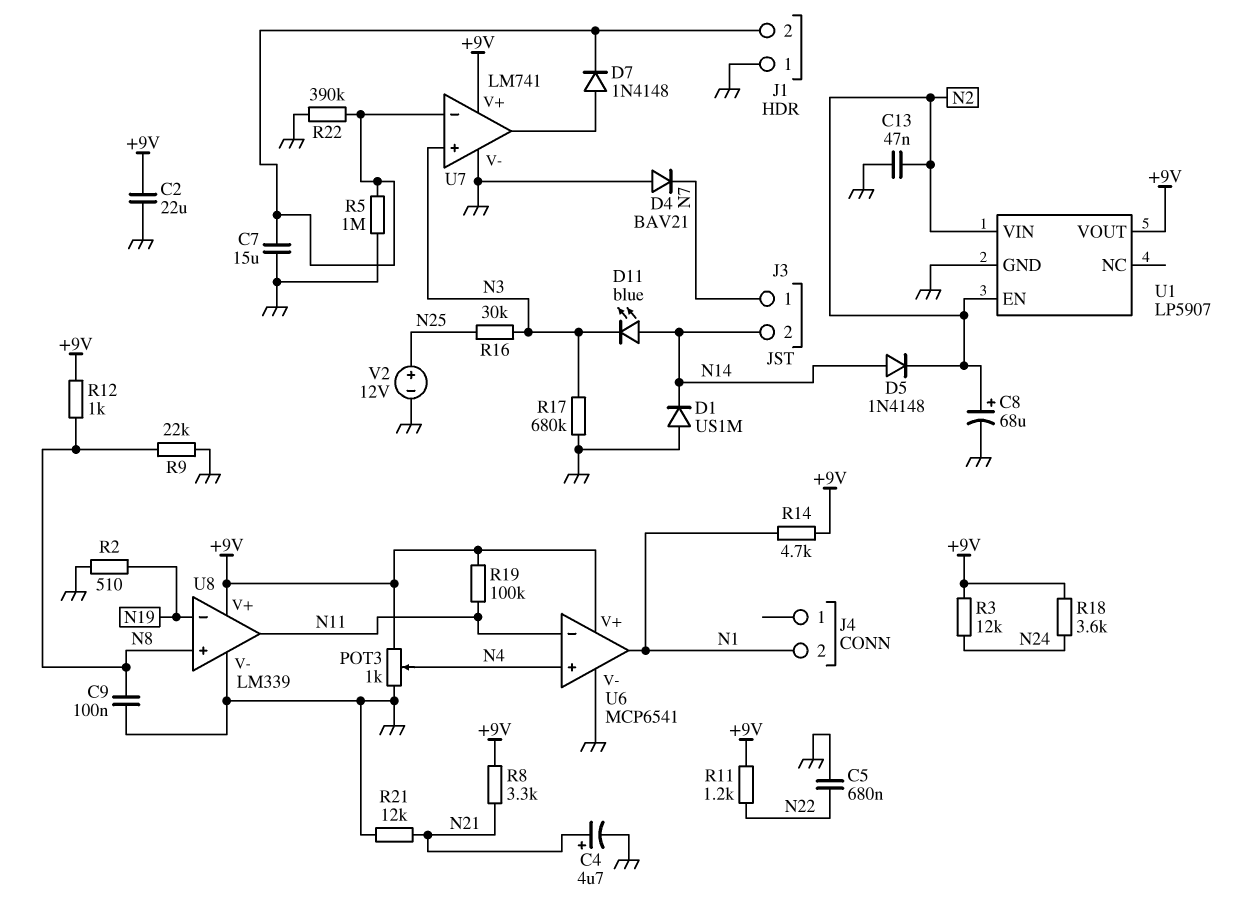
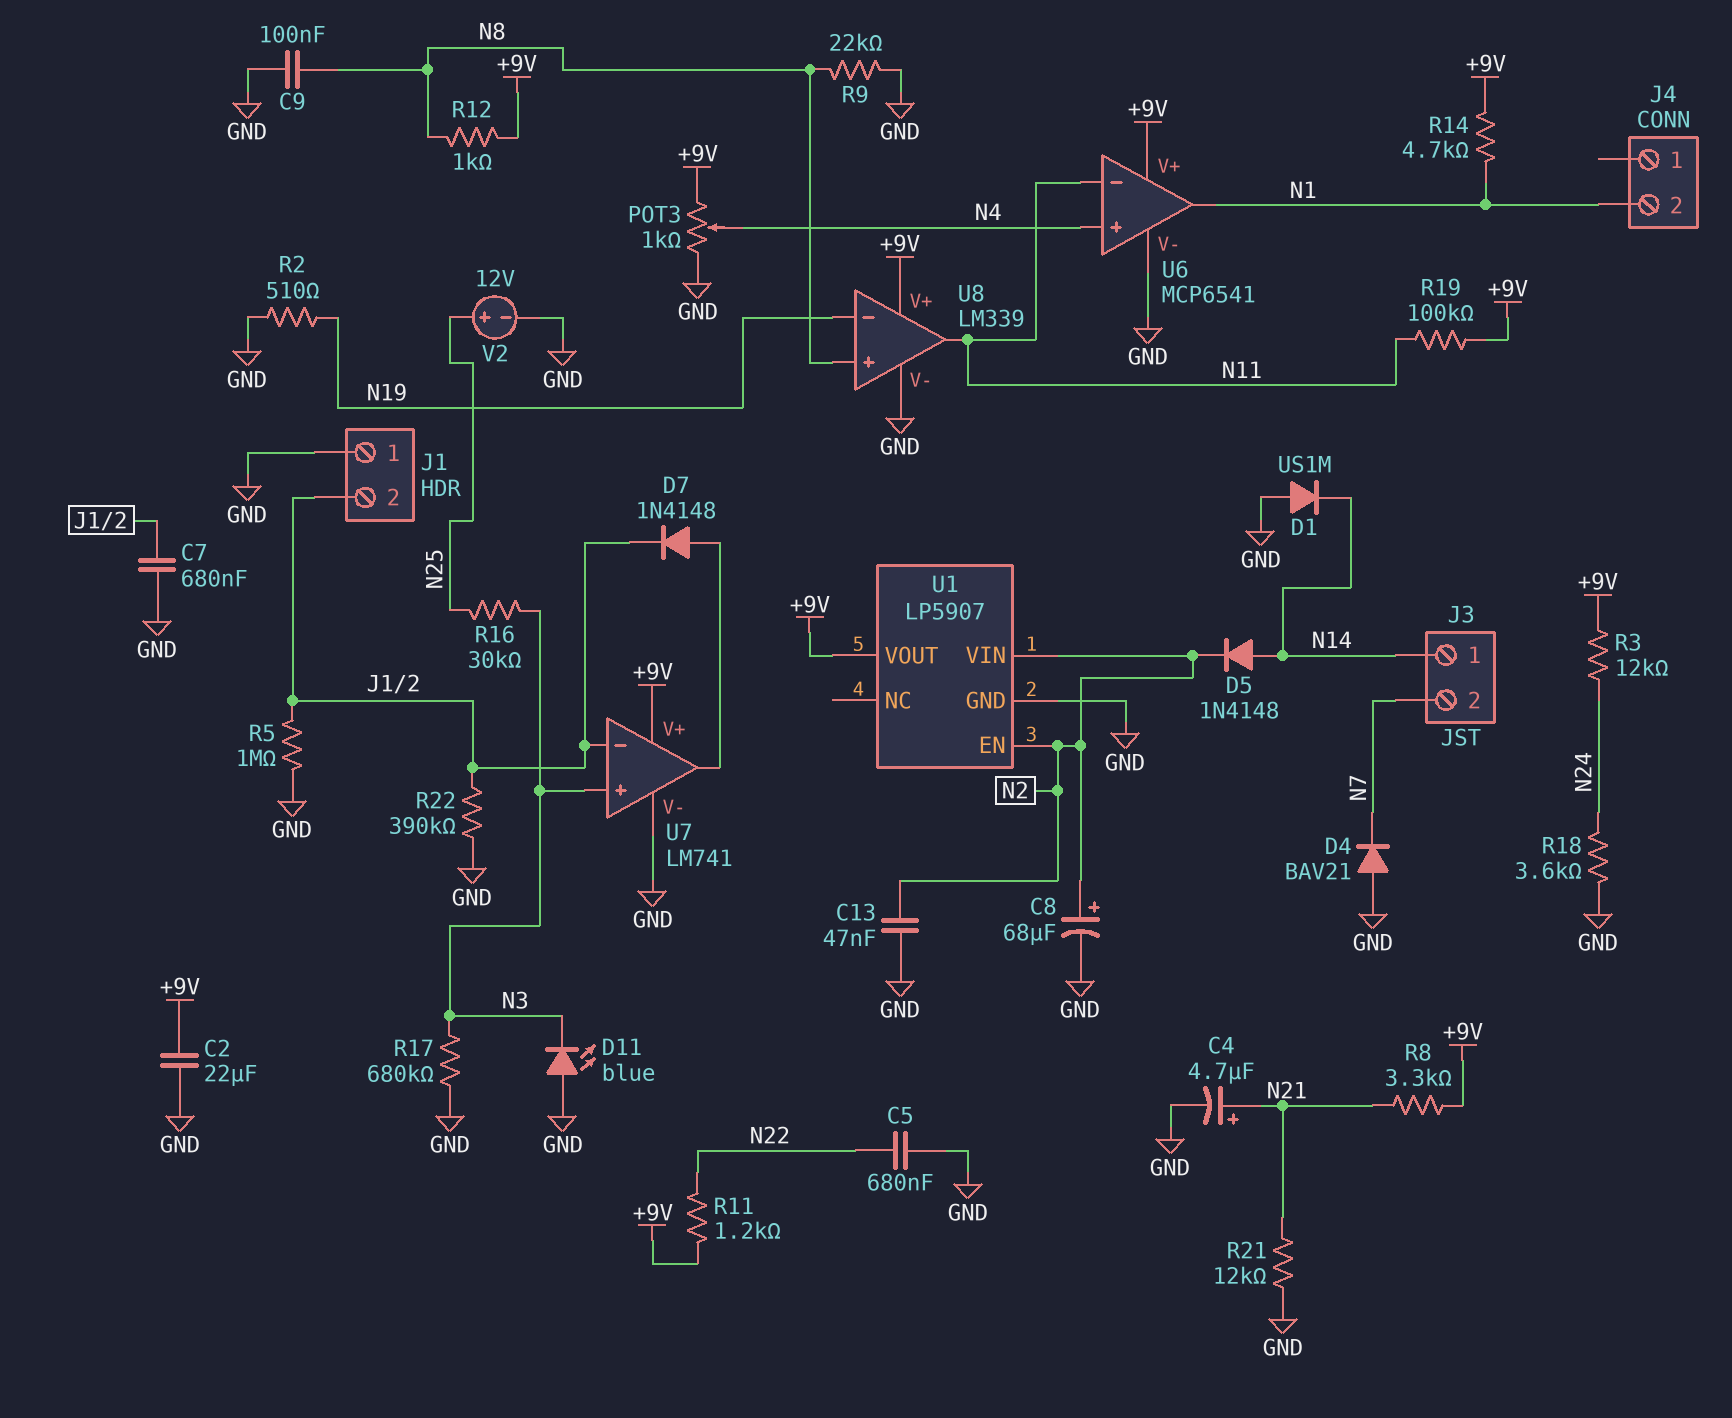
C7: 15uF (GND, J1/2) -> 680nF (GND, J1/2)
D11: LED blue (A N14, K N3) -> LED blue (A GND, K N3)
J3 pin 1: N7 -> N14
J3 pin 2: N14 -> N7
R18: 3.6k (+9V, N24) -> 3.6k (GND, N24)

